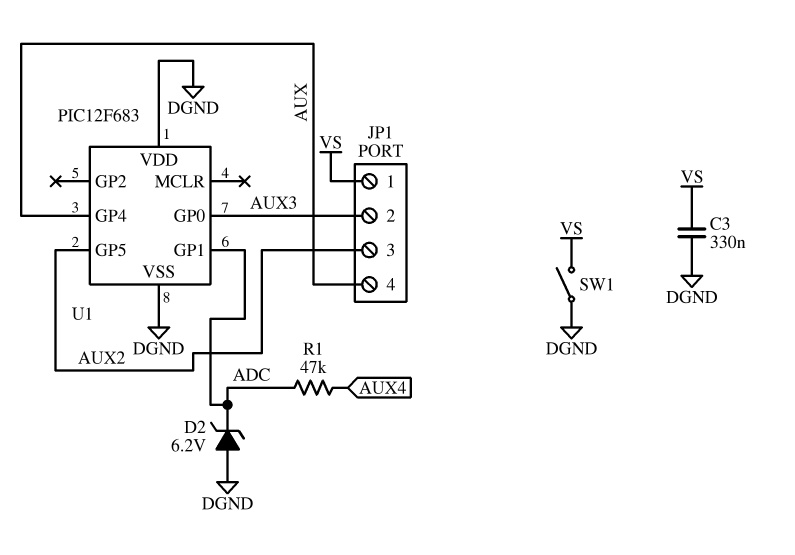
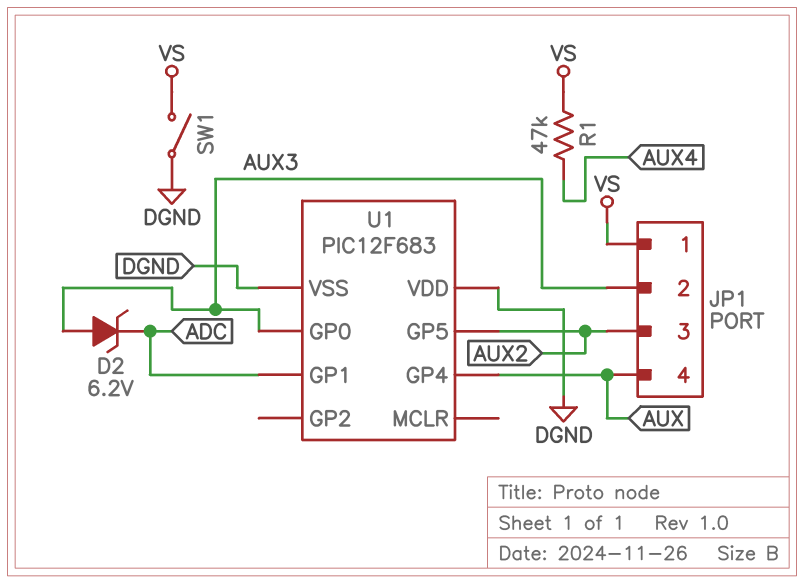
C3: 330nF (DGND, VS) -> none
D2: zener 6.2V (A DGND, K ADC) -> zener 6.2V (A AUX3, K ADC)
R1: 47k (ADC, AUX4) -> 47k (AUX4, VS)

